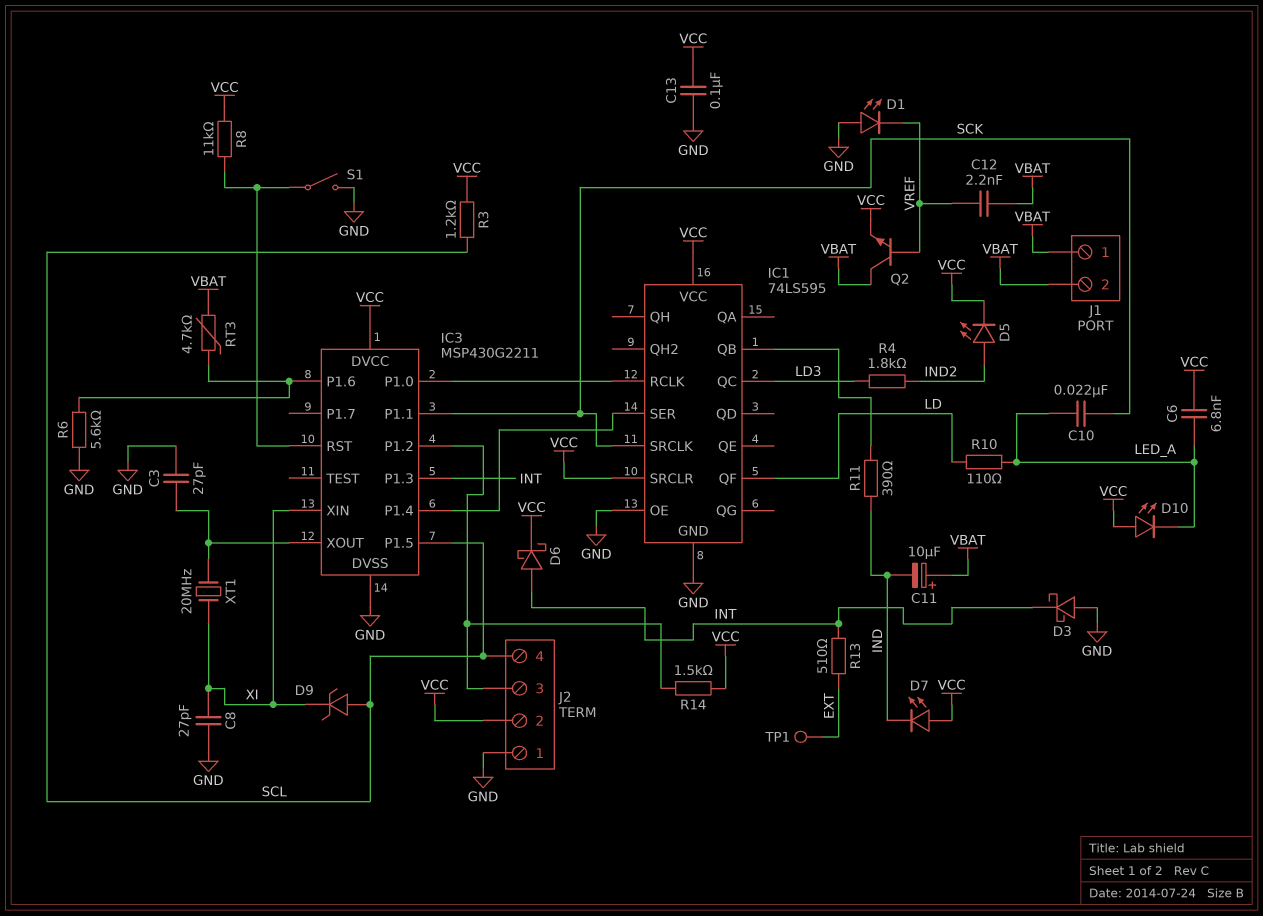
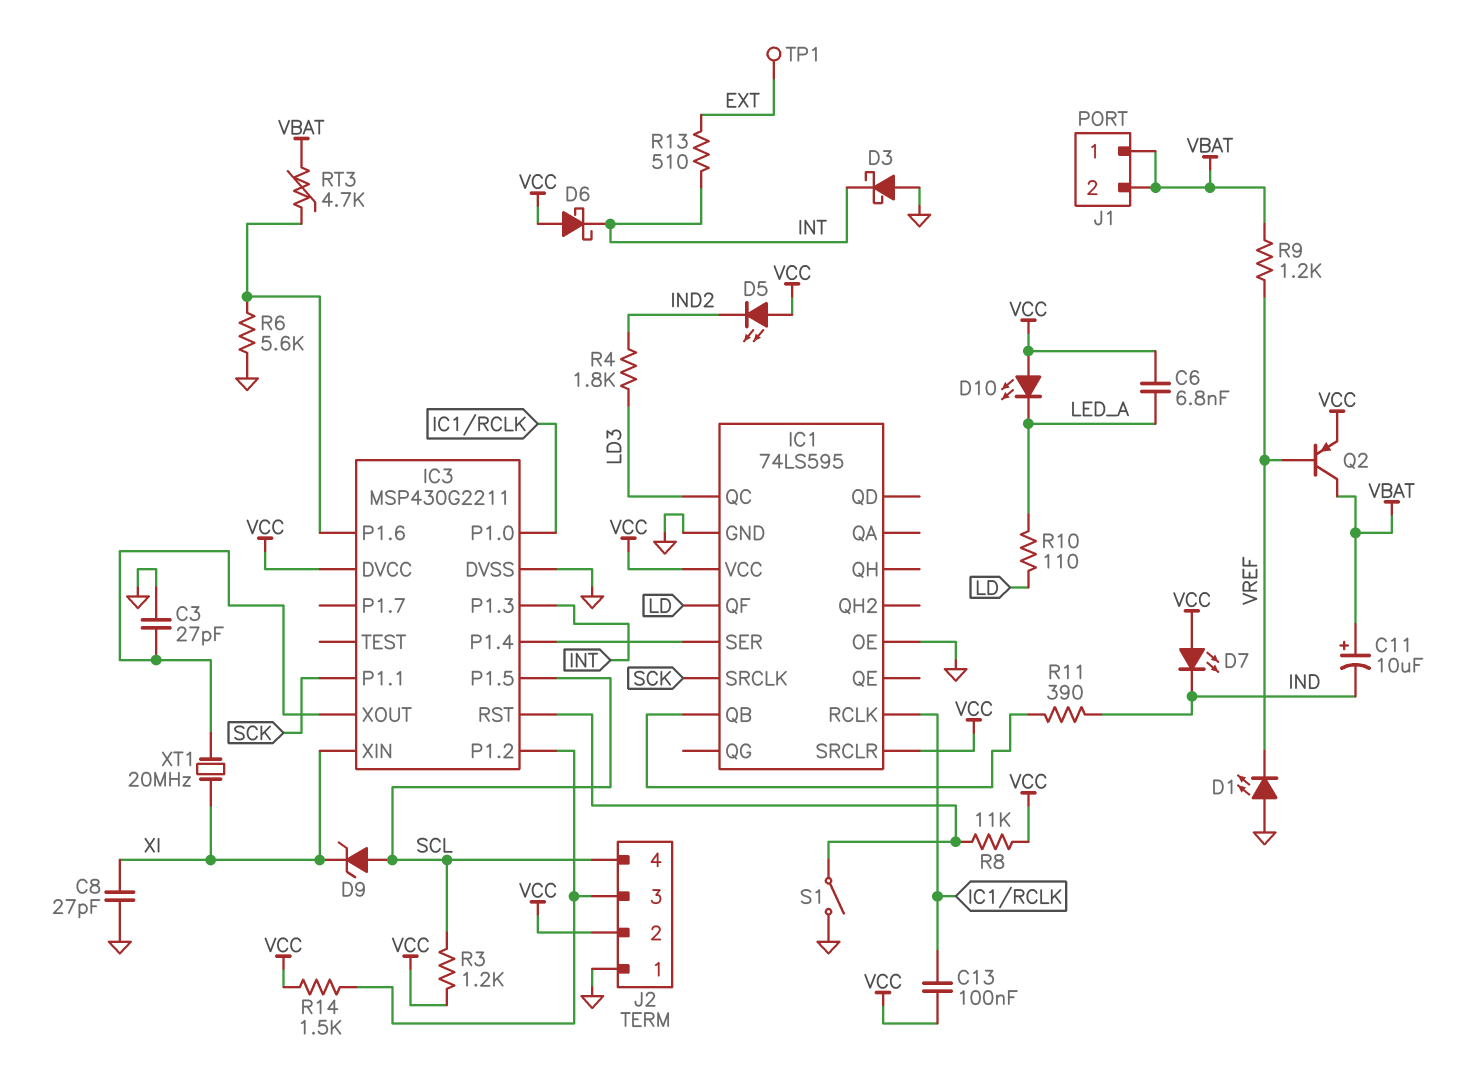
C10: 22nF (LED_A, SCK) -> none
C12: 2.2nF (VBAT, VREF) -> none
C13: 100nF (GND, VCC) -> 100nF (IC1/RCLK, VCC)
D5: LED (A IND2, K VCC) -> LED (A VCC, K IND2)
D6: schottky (A INT, K VCC) -> schottky (A VCC, K INT)
Q2: NPN (B VREF, C VBAT, E VCC) -> PNP (B VREF, C VBAT, E VCC)
R9: none -> 1.2k (VBAT, VREF)

